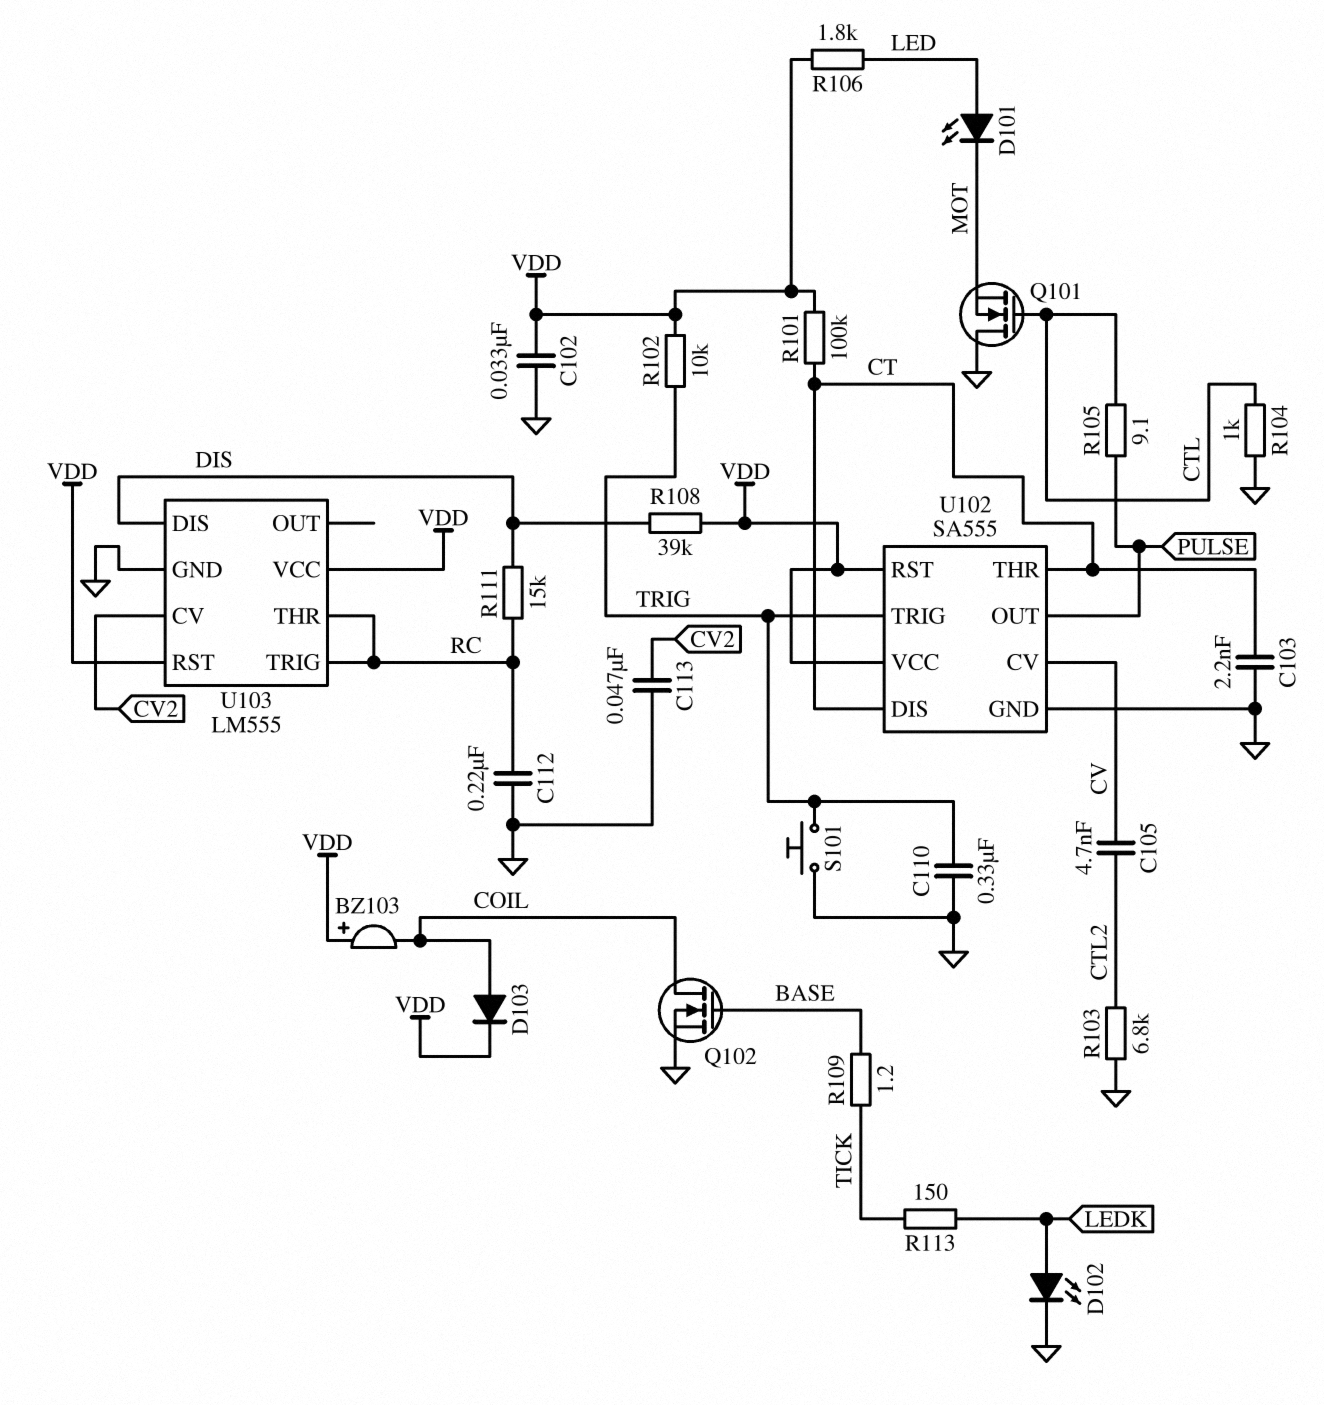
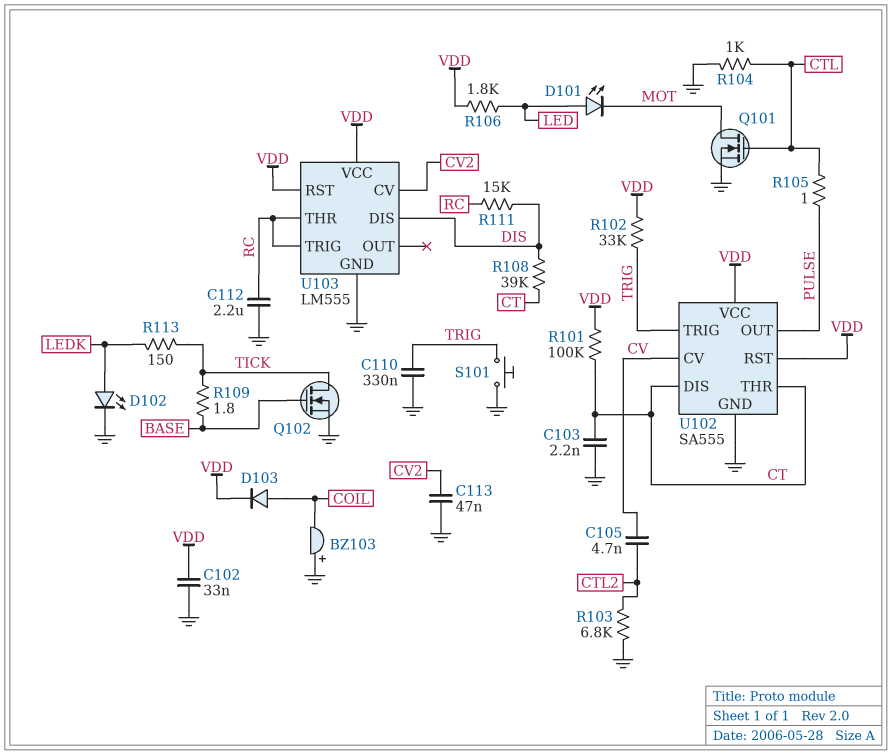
BZ103: buzzer (plus VDD, minus COIL) -> buzzer (plus GND, minus COIL)
C112: 220nF (GND, RC) -> 2.2uF (GND, RC)
Q101: NMOS (G CTL, D GND, S MOT) -> NMOS (G CTL, D MOT, S GND)
Q102: NMOS (G BASE, D COIL, S GND) -> NMOS (G BASE, D TICK, S GND)
R102: 10k (TRIG, VDD) -> 33k (TRIG, VDD)
R105: 9.1 (CTL, PULSE) -> 1 (CTL, PULSE)
R108: 39k (DIS, VDD) -> 39k (CT, DIS)
R109: 1.2 (BASE, TICK) -> 1.8 (BASE, TICK)

